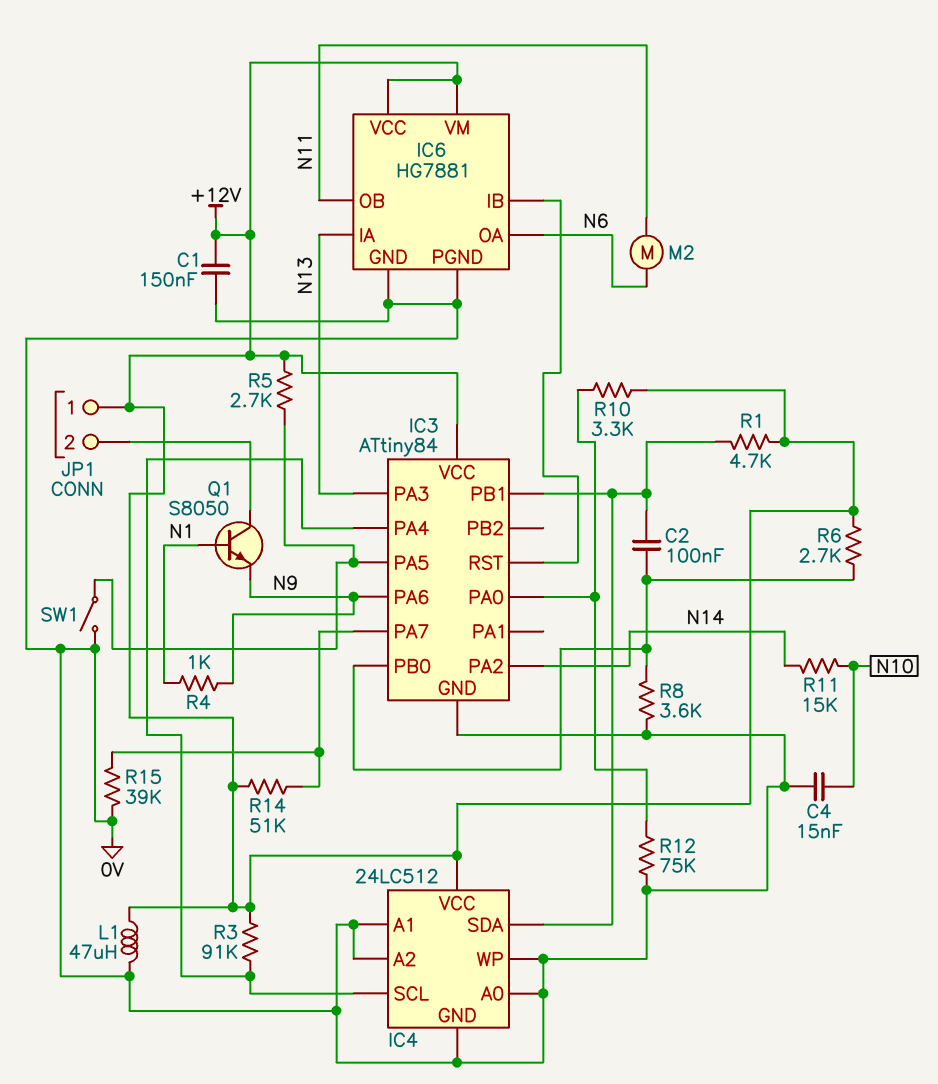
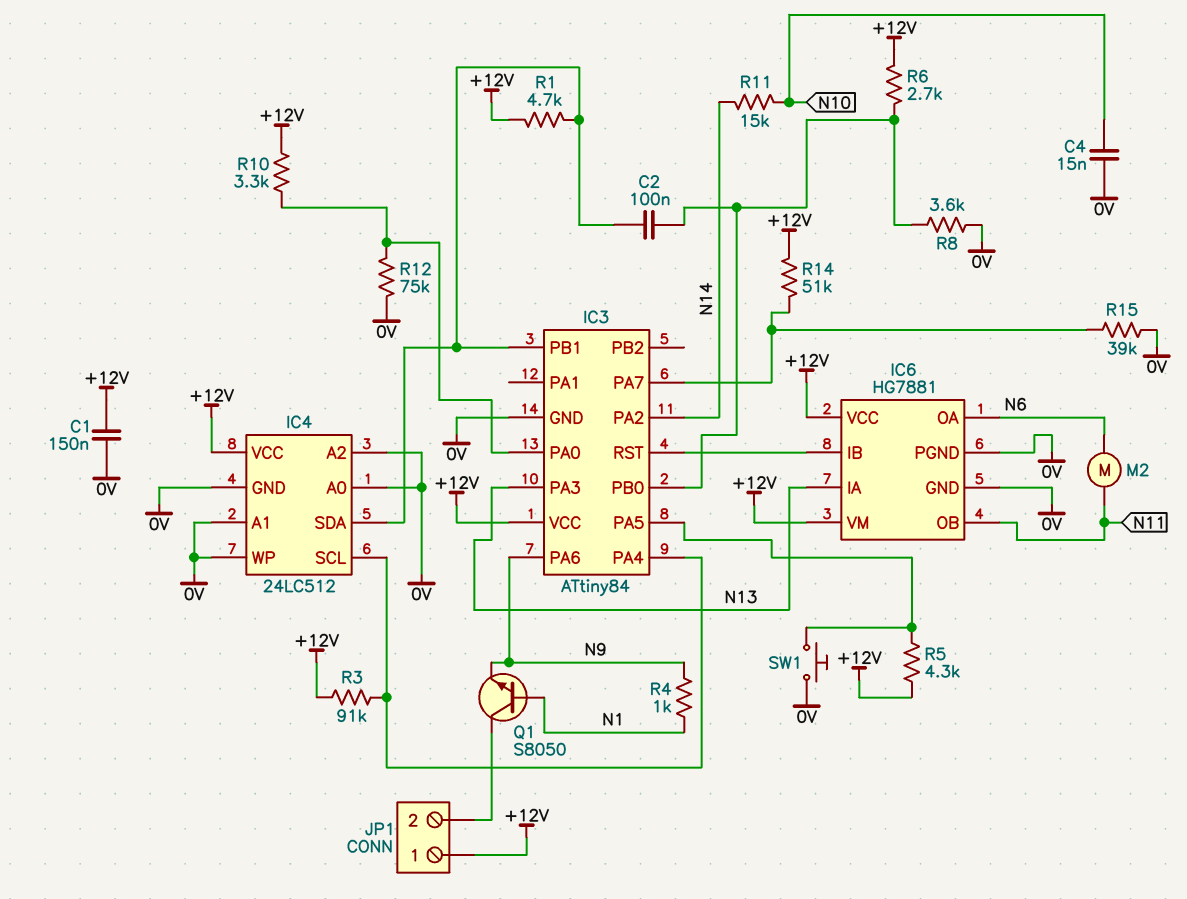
L1: 47uH (+12V, 0V) -> none
R5: 2.7k (+12V, IC3/PA5) -> 4.3k (+12V, IC3/PA5)
SW1: switch (0V, IC3/PA5) -> button (0V, IC3/PA5)

